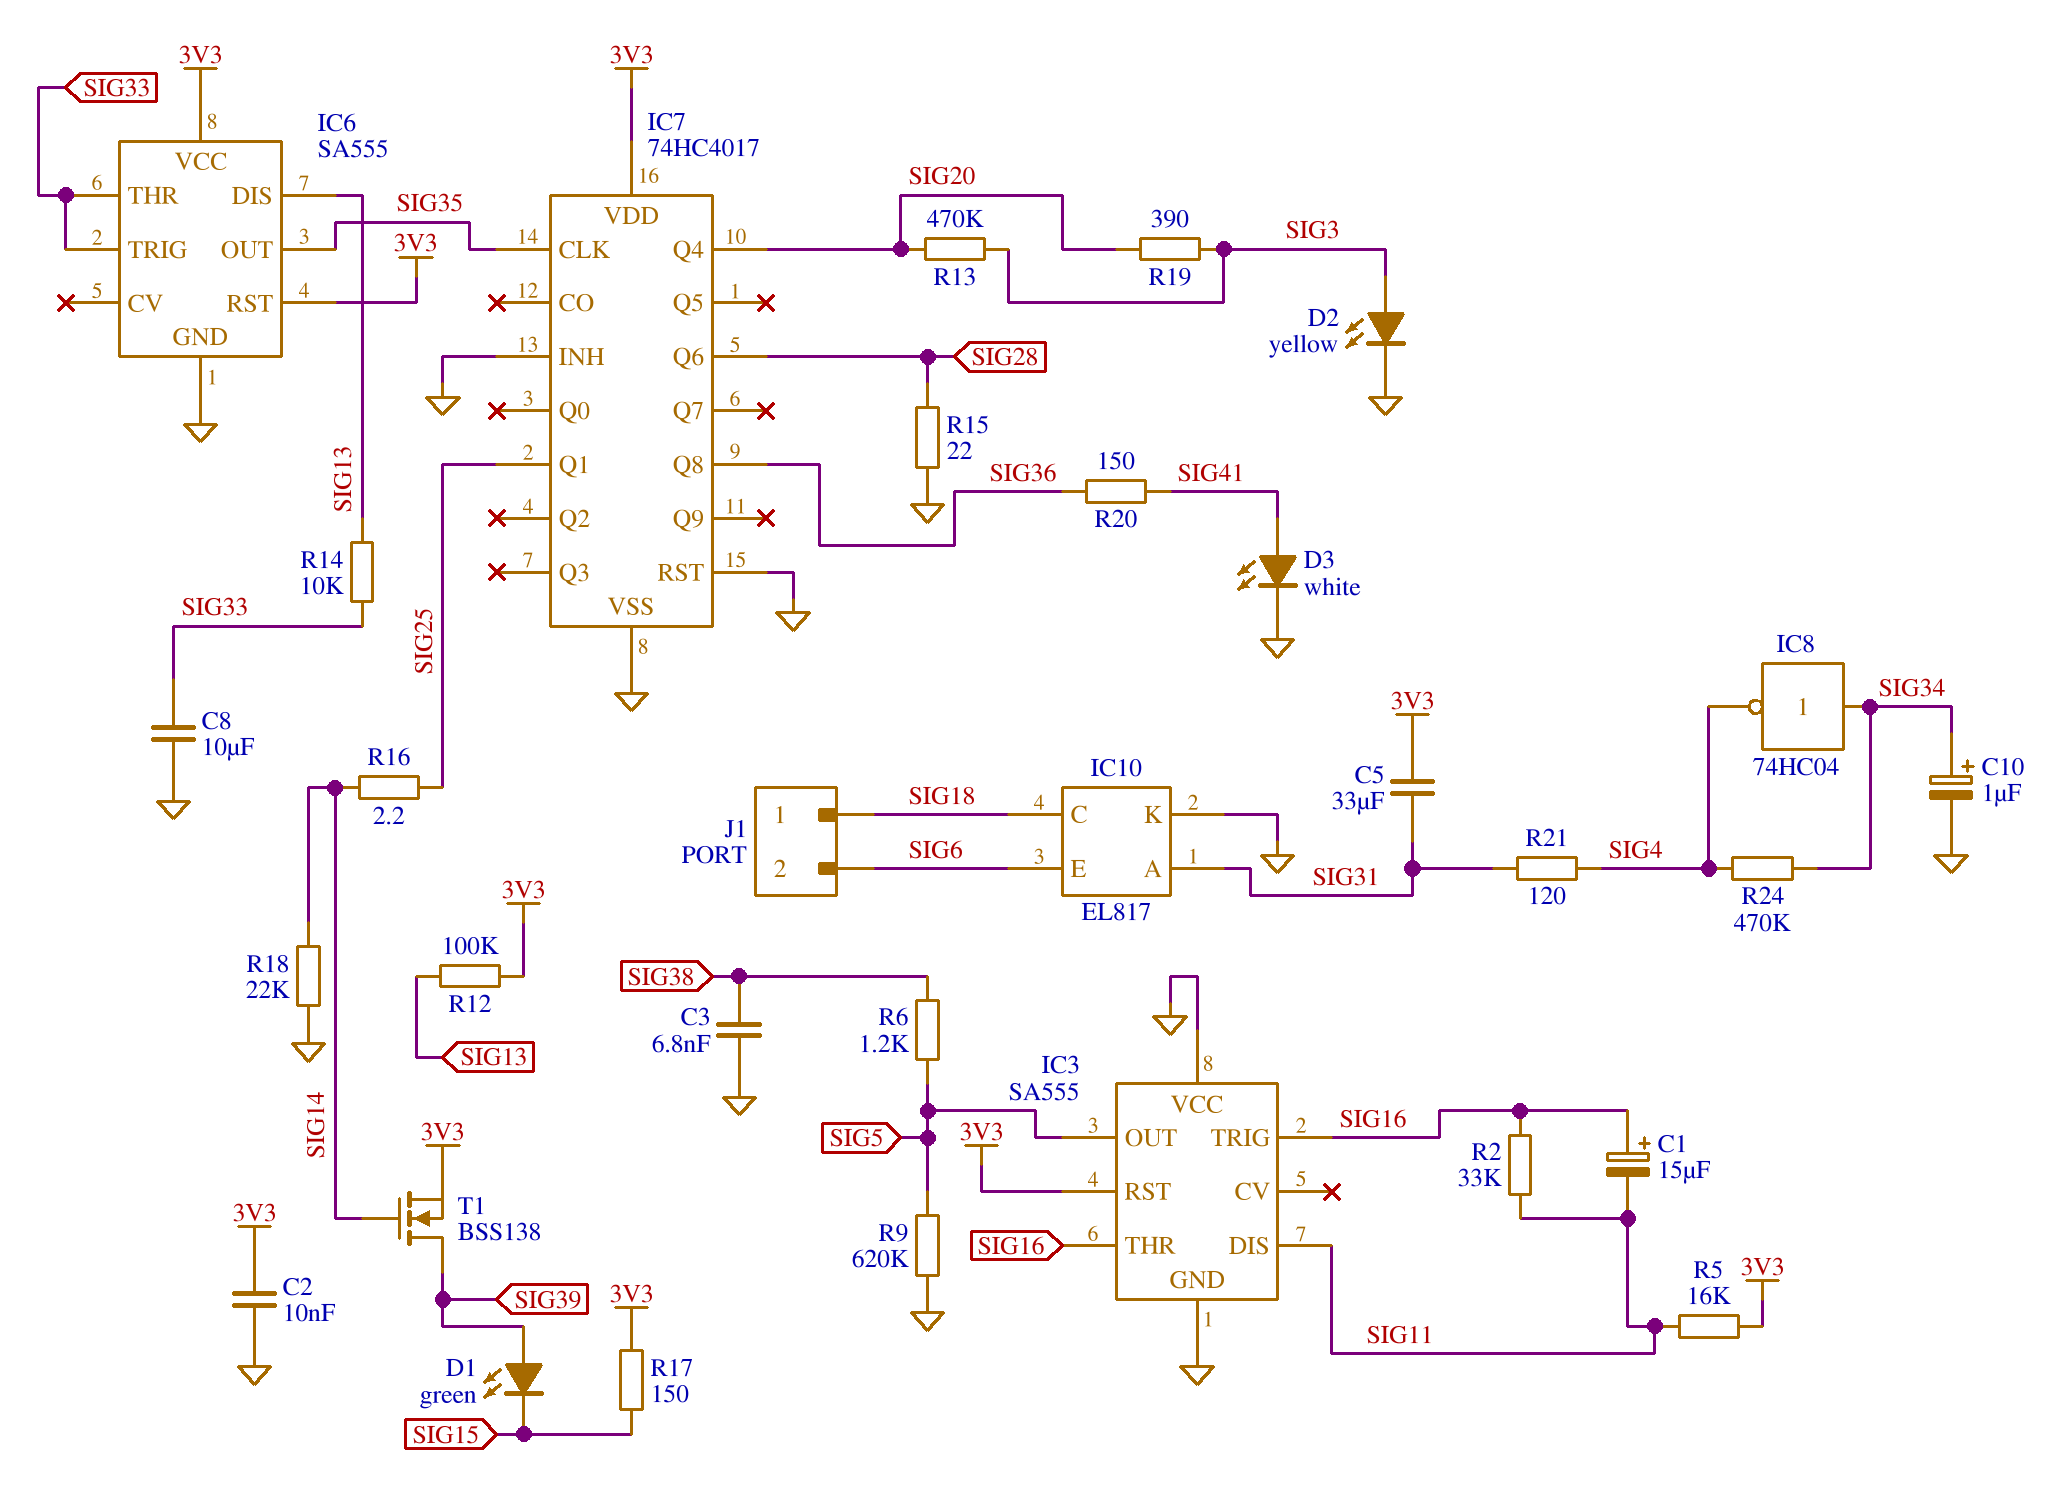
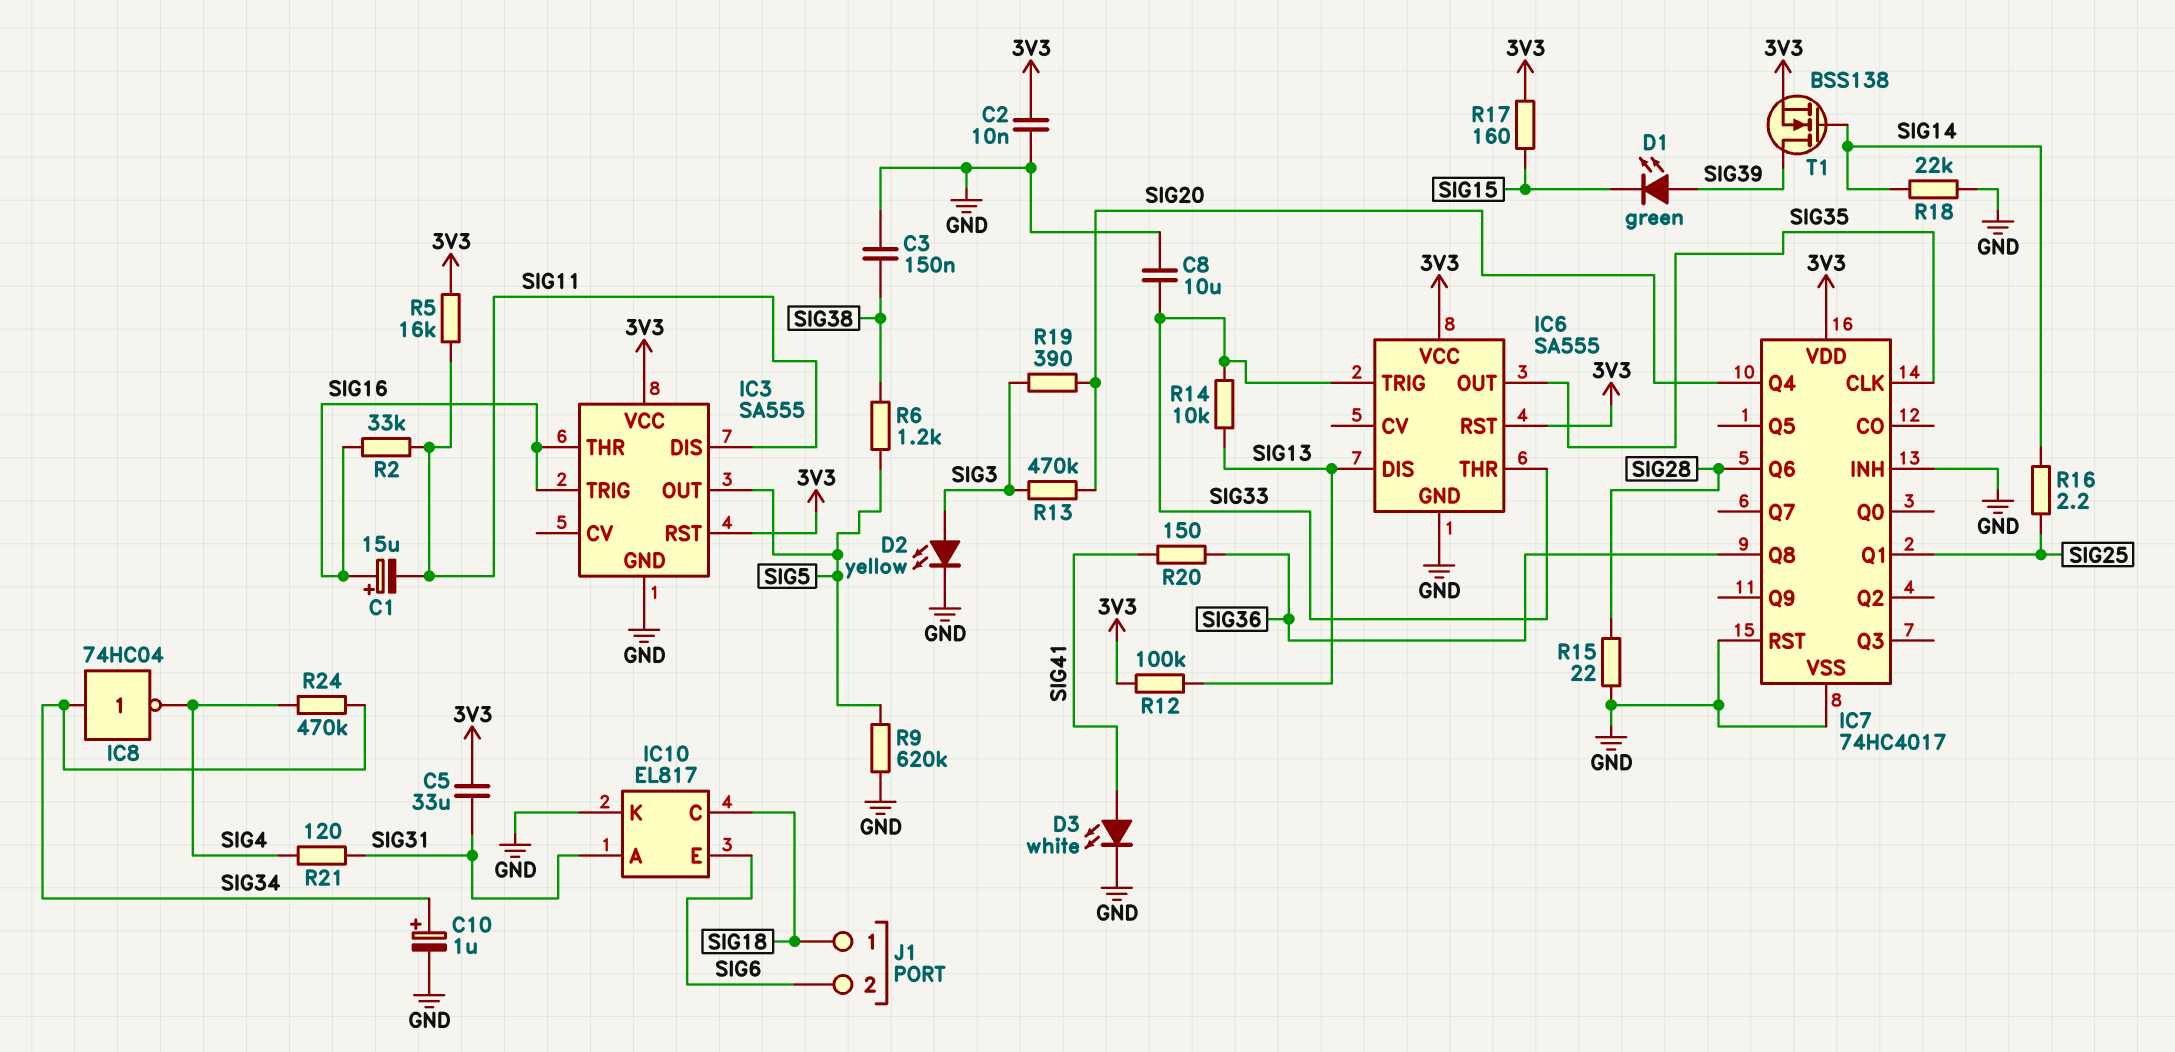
C3: 6.8nF (GND, SIG38) -> 150nF (GND, SIG38)
IC3 pin VCC: GND -> 3V3
R17: 150 (3V3, SIG15) -> 160 (3V3, SIG15)

